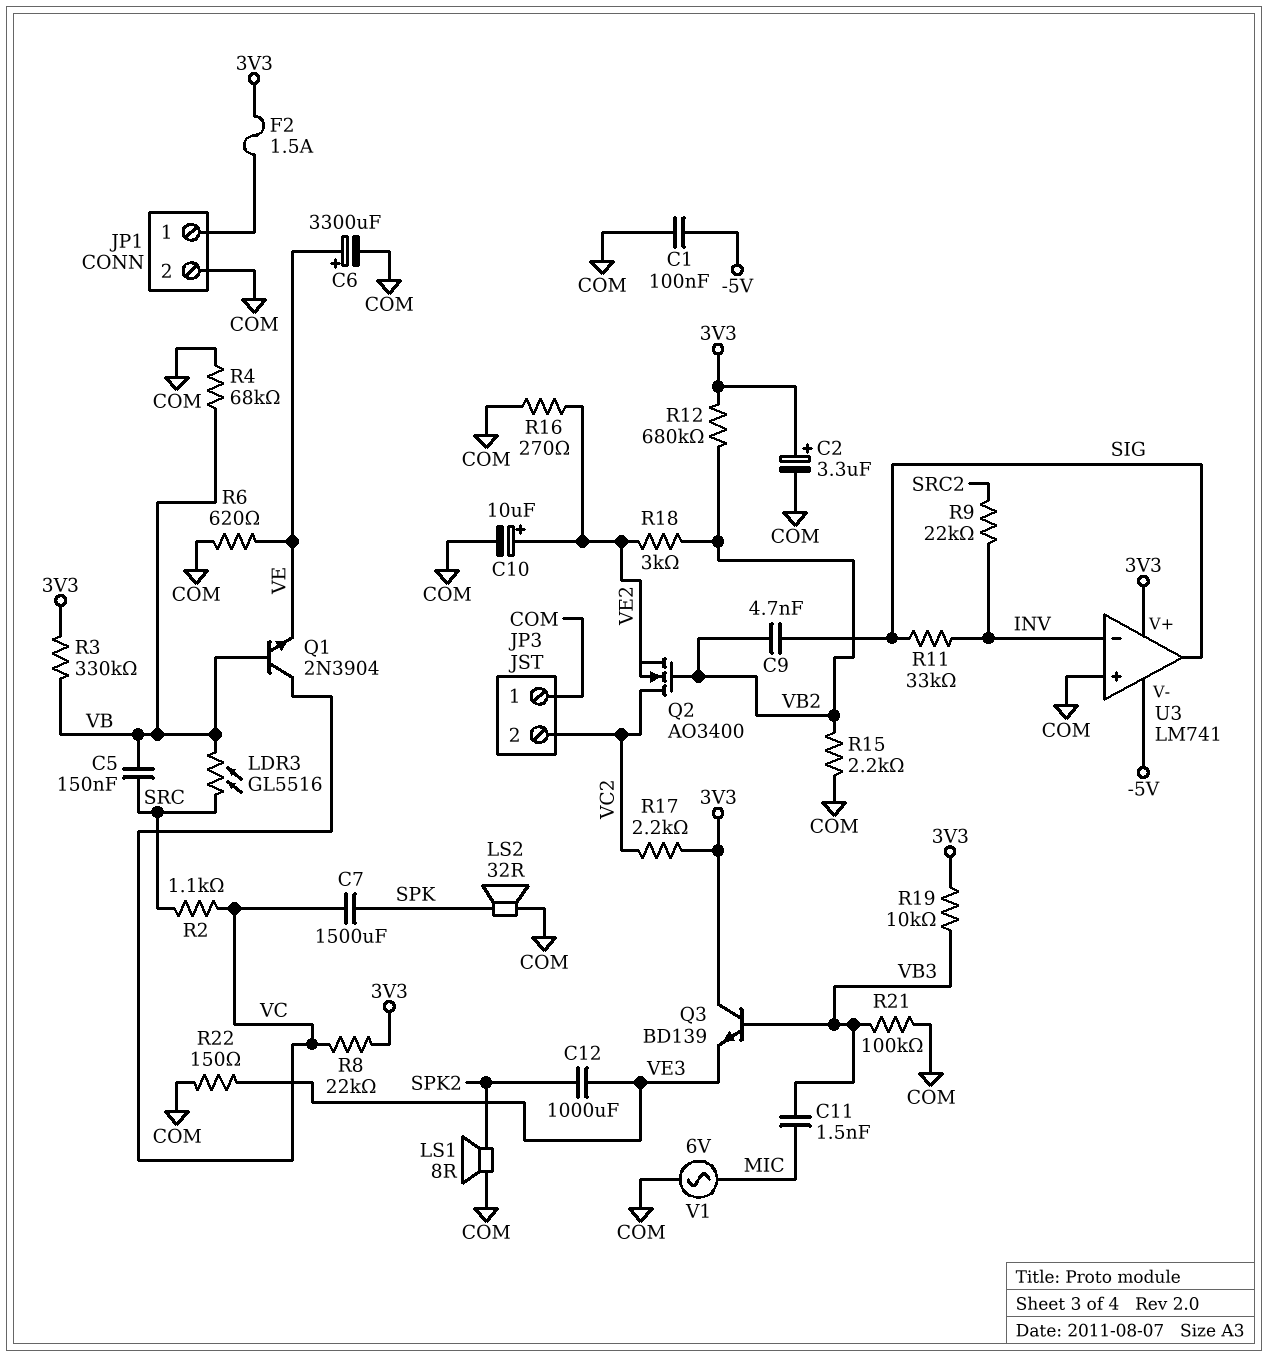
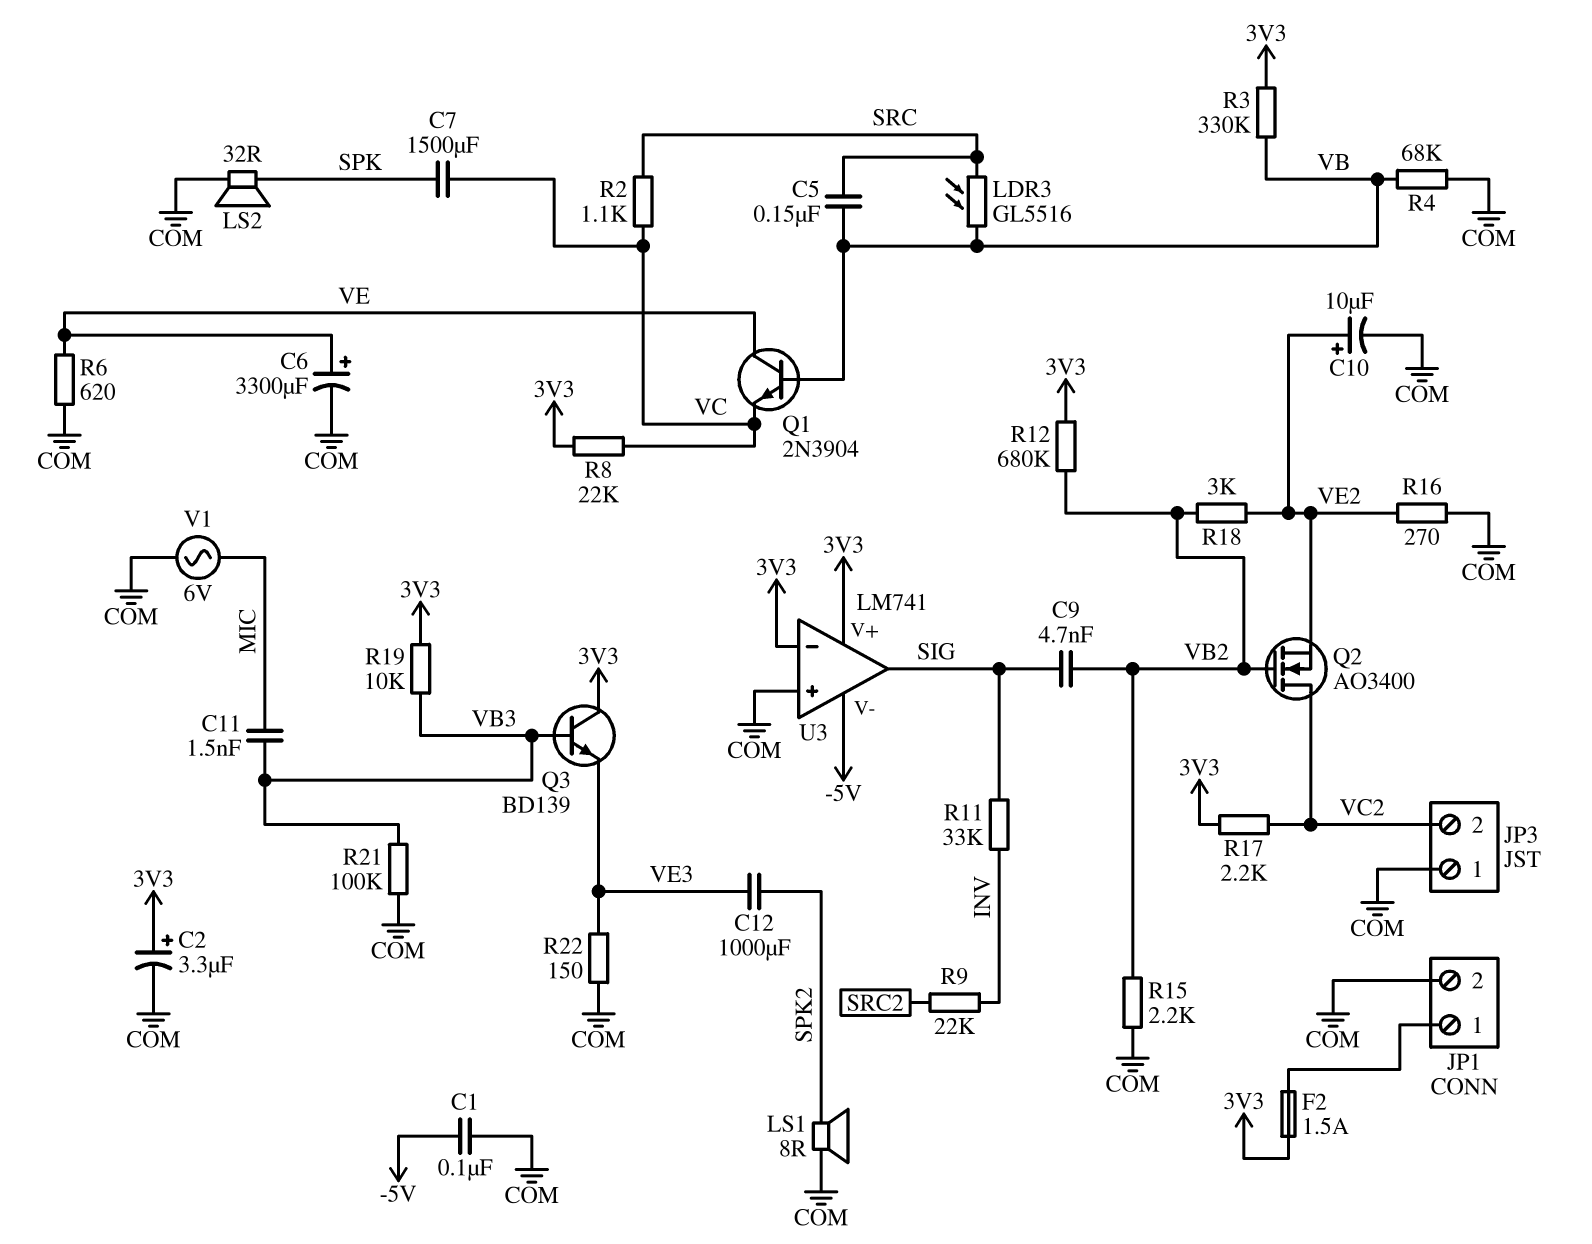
Q1: NPN 2N3904 (B VB, C VC, E VE) -> NPN 2N3904 (B VB, C VE, E VC)
U3 pin in-: INV -> 3V3

